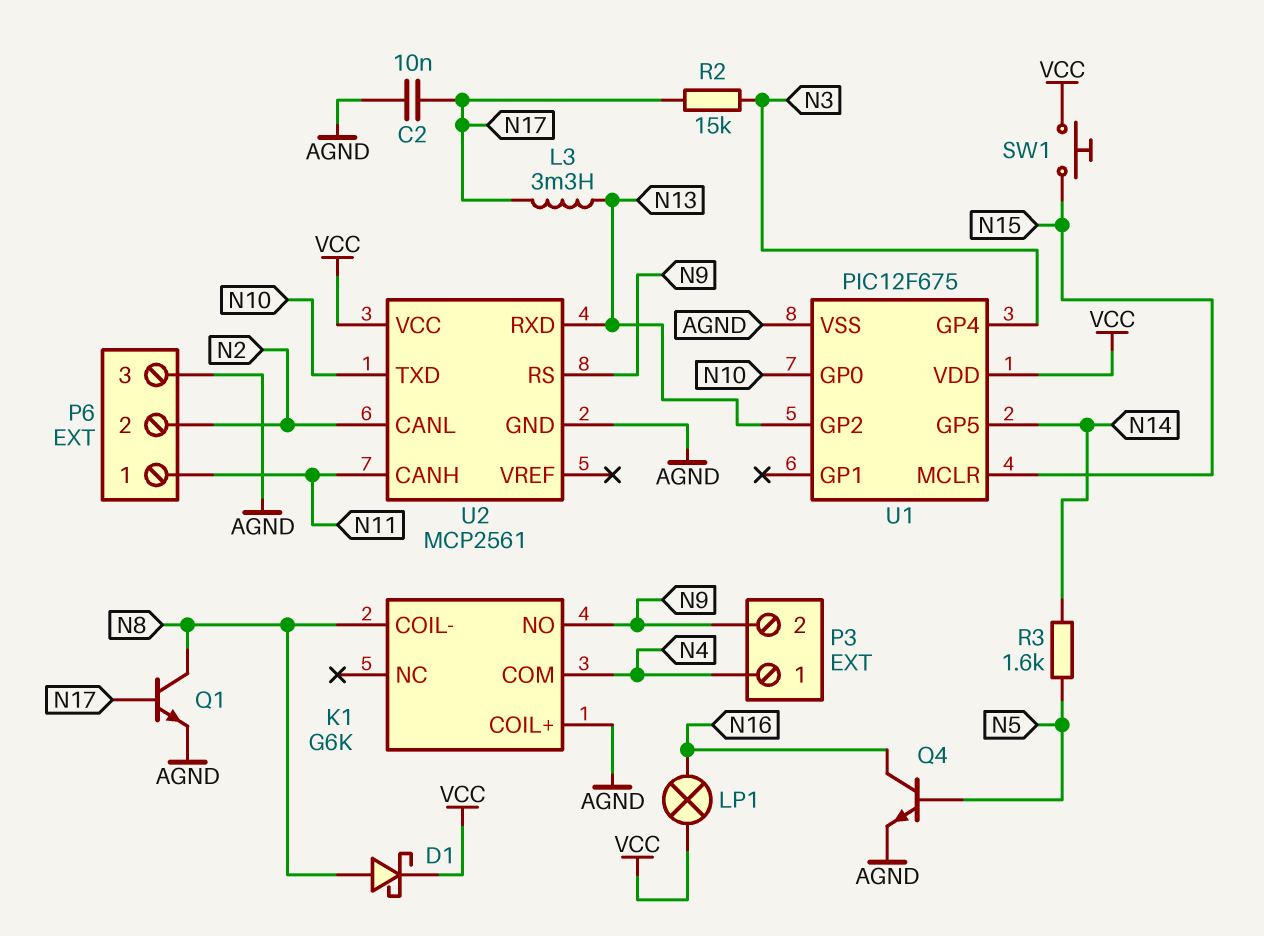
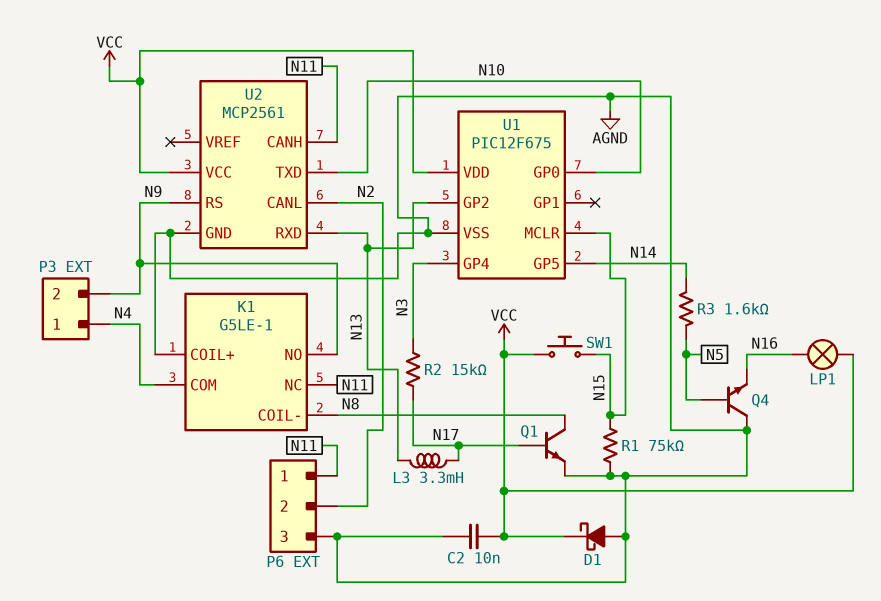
C2: 10nF (AGND, N17) -> 10nF (AGND, VCC)
D1: schottky (A N8, K VCC) -> schottky (A AGND, K VCC)
K1: G6K -> G5LE-1
K1 pin NC: none -> N11
Q4: NPN (B N5, C N16, E AGND) -> NPN (B N5, C AGND, E N16)
R1: none -> 75k (AGND, N15)

